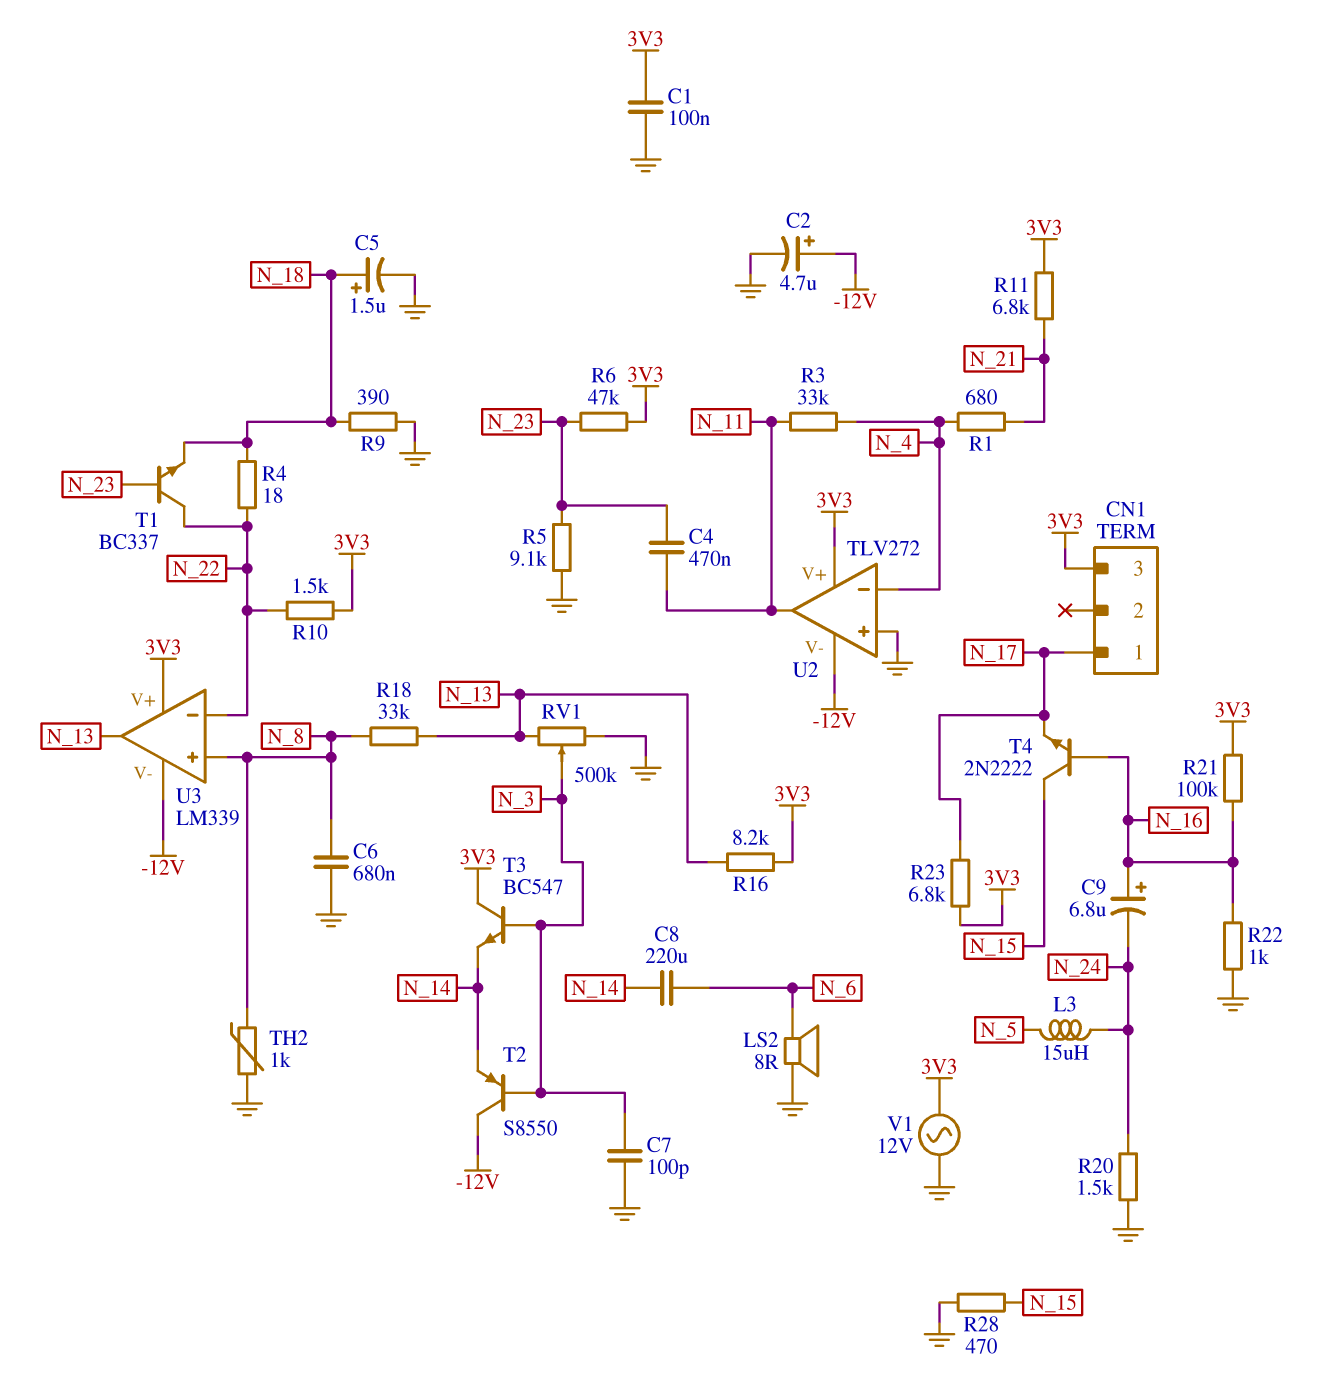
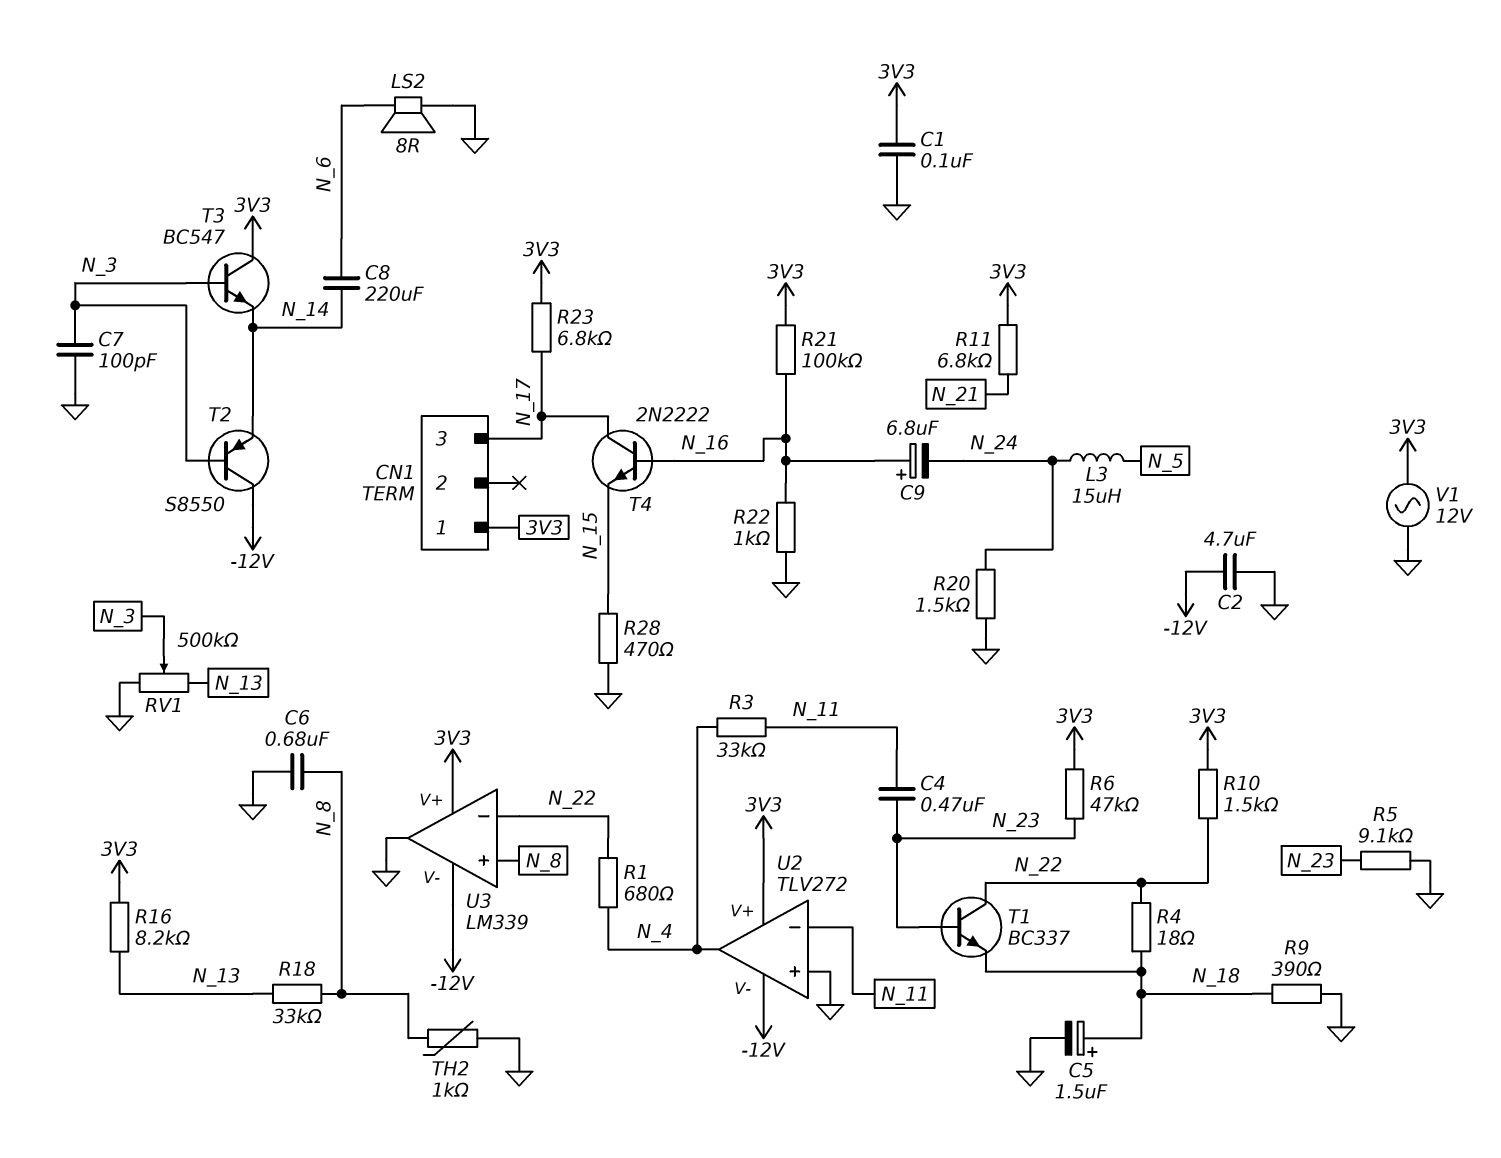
C2: 4.7uF (plus -12V, minus GND) -> 4.7uF (-12V, GND)
CN1 pin 1: N_17 -> 3V3
CN1 pin 3: 3V3 -> N_17
R1: 680 (N_4, N_21) -> 680 (N_4, N_22)
T4: NPN 2N2222 (B N_16, C N_15, E N_17) -> NPN 2N2222 (B N_16, C N_17, E N_15)
U2 pin in-: N_4 -> N_11
U2 pin out: N_11 -> N_4
U3 pin out: N_13 -> GND

